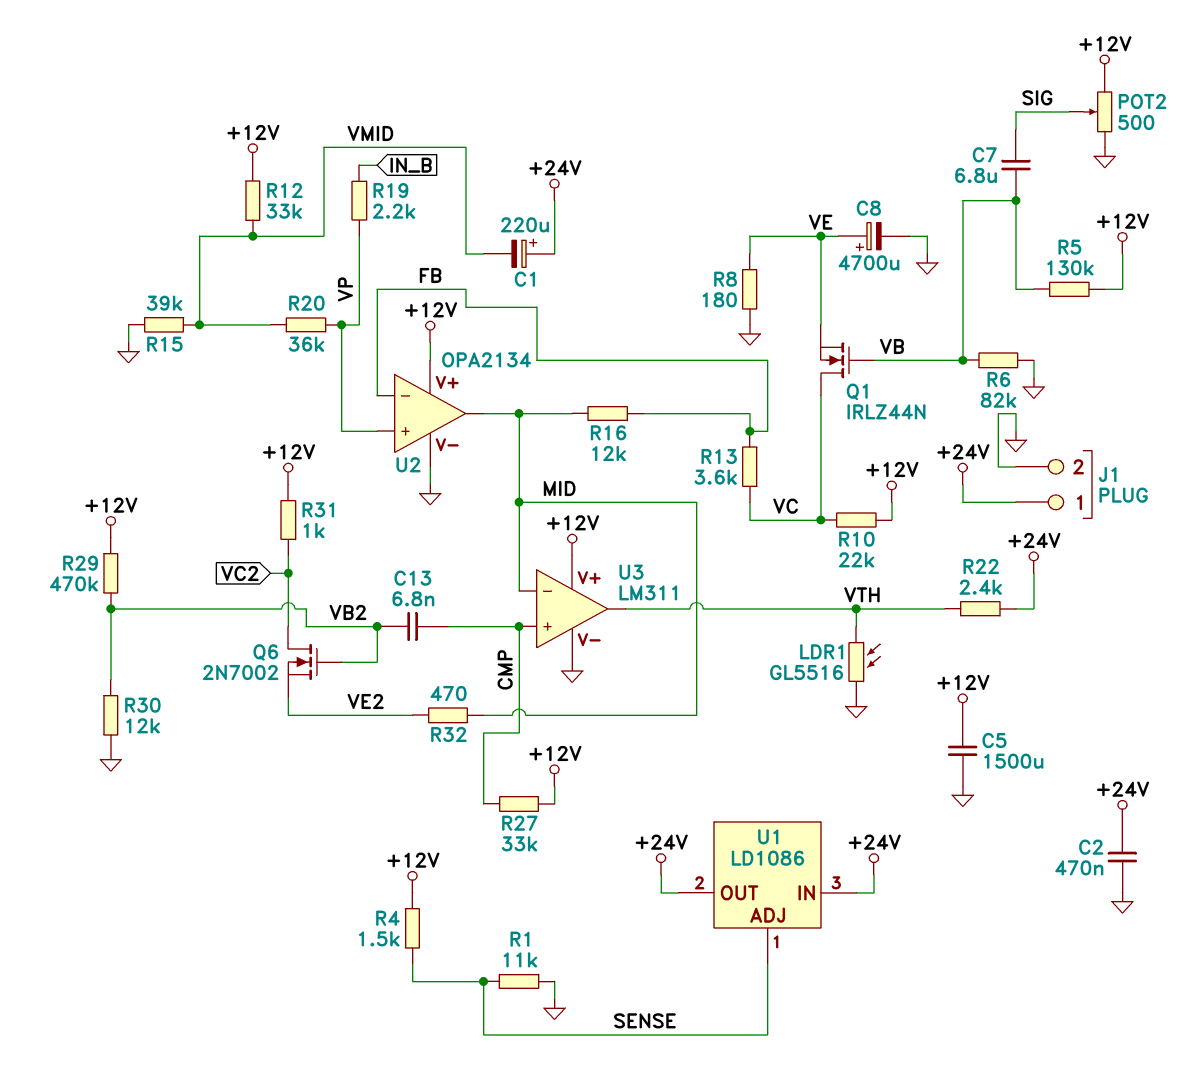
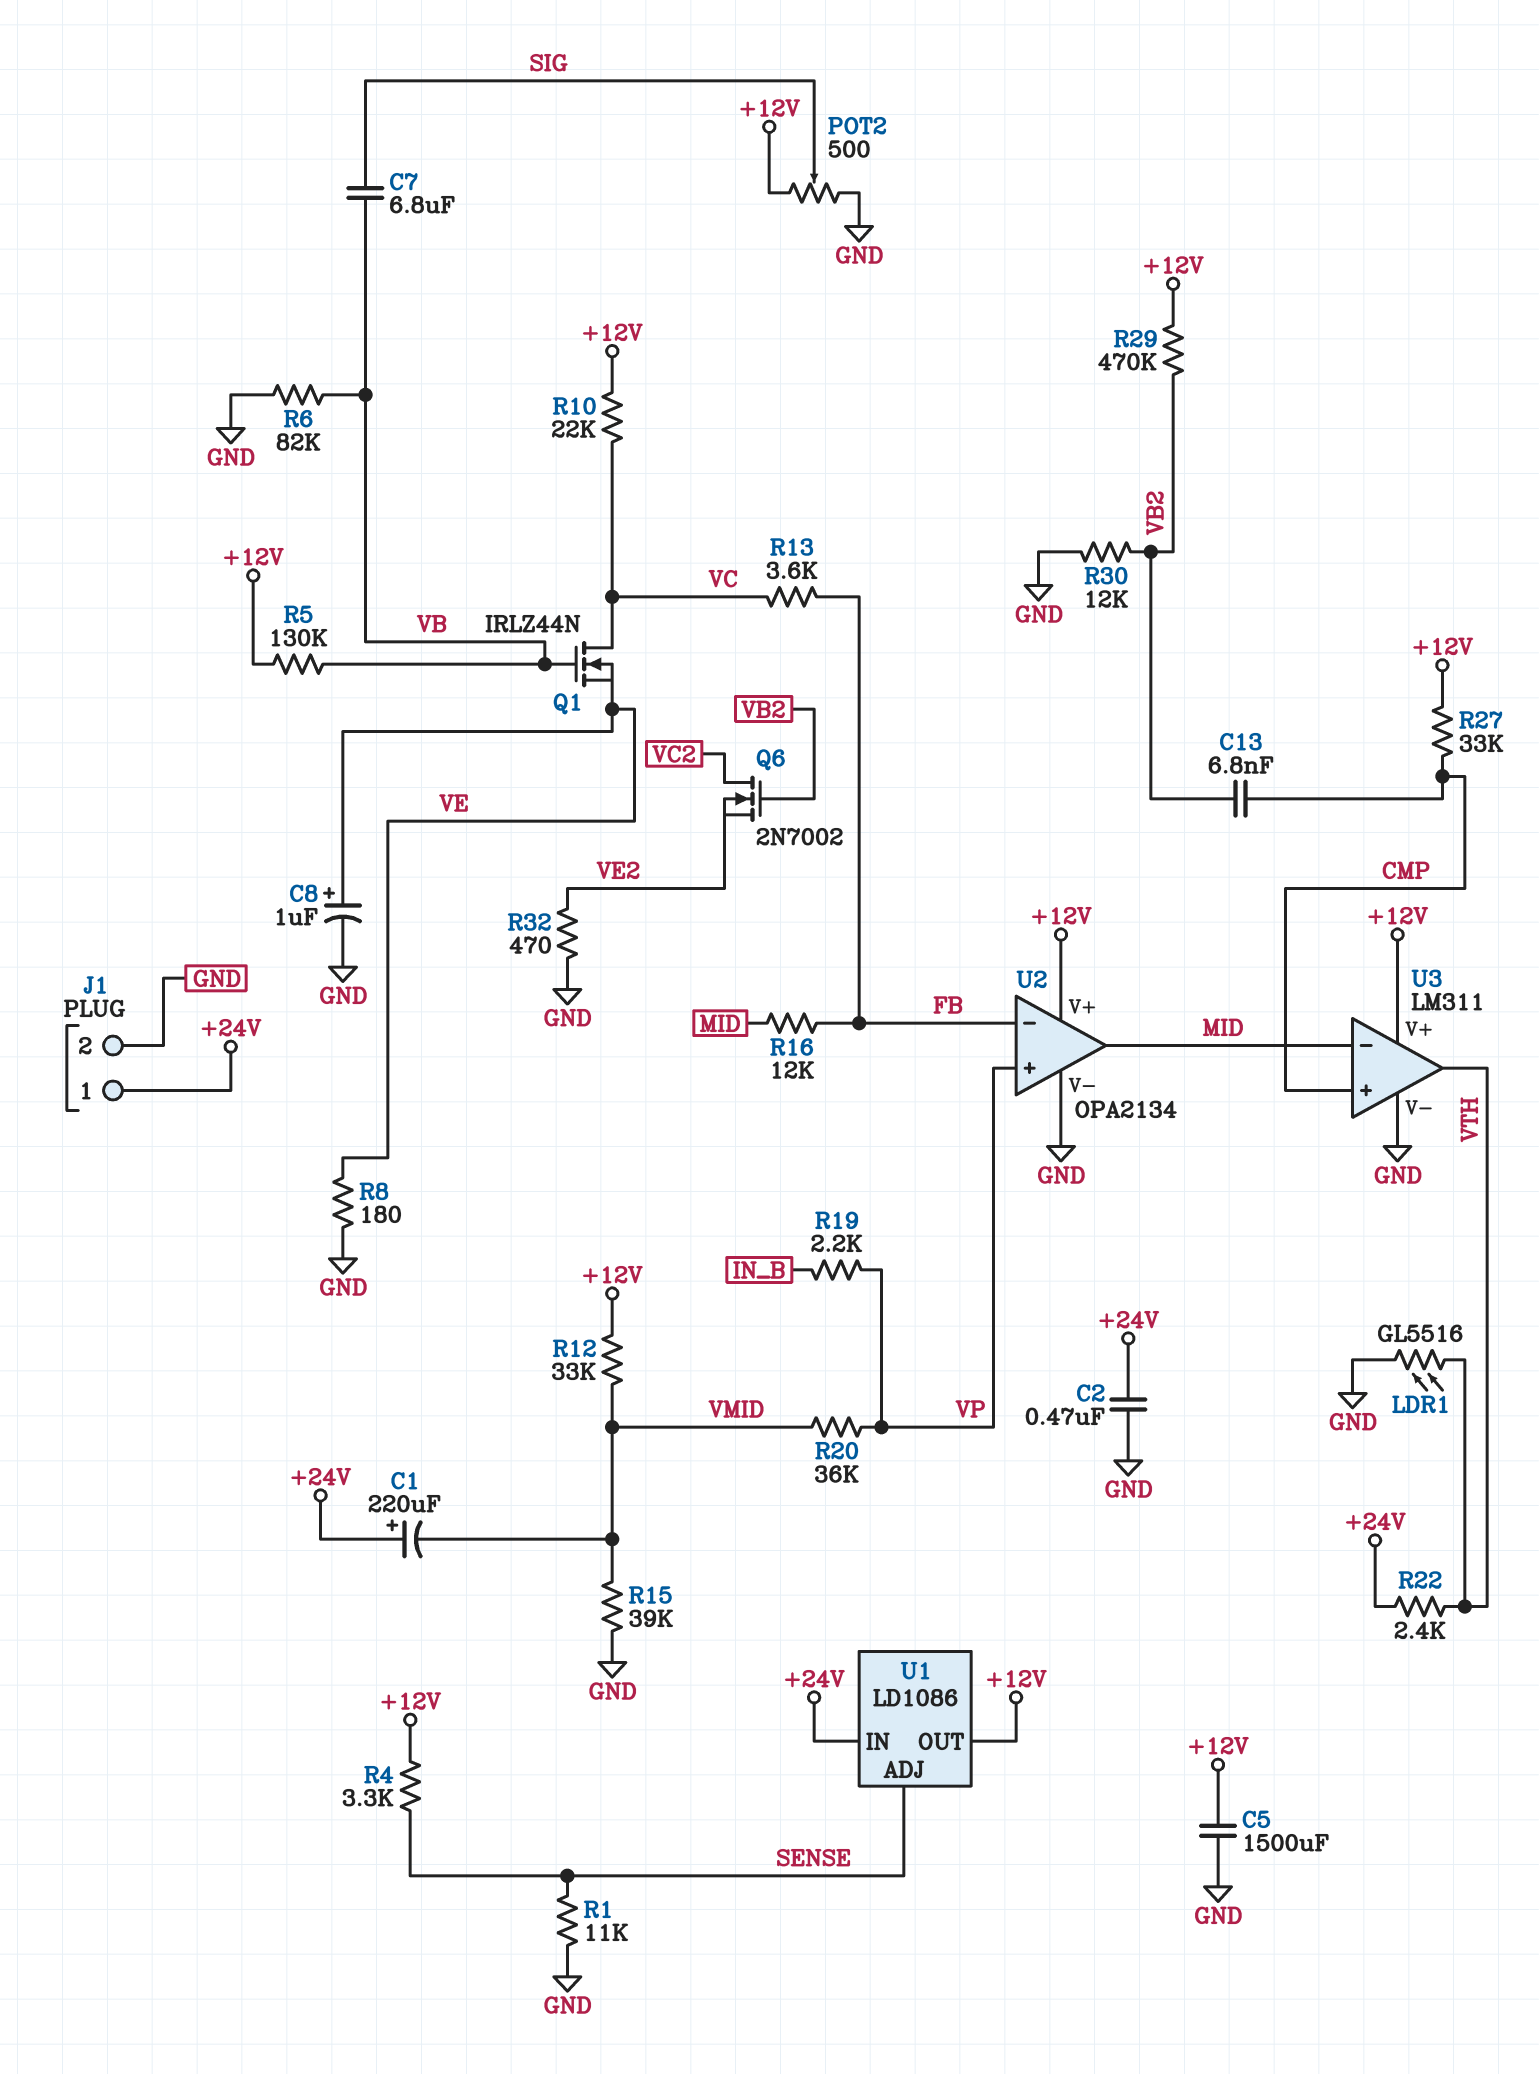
C8: 4700uF (plus VE, minus GND) -> 1uF (plus VE, minus GND)
R4: 1.5k (+12V, SENSE) -> 3.3k (+12V, SENSE)
R31: 1k (+12V, VC2) -> none
R32: 470 (MID, VE2) -> 470 (GND, VE2)
U1 pin OUT: +24V -> +12V

